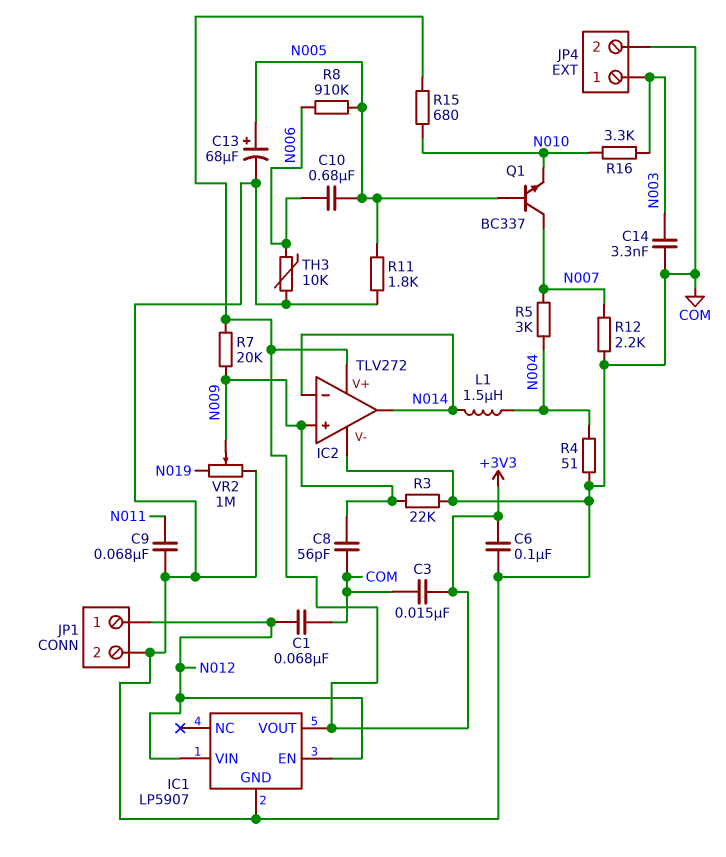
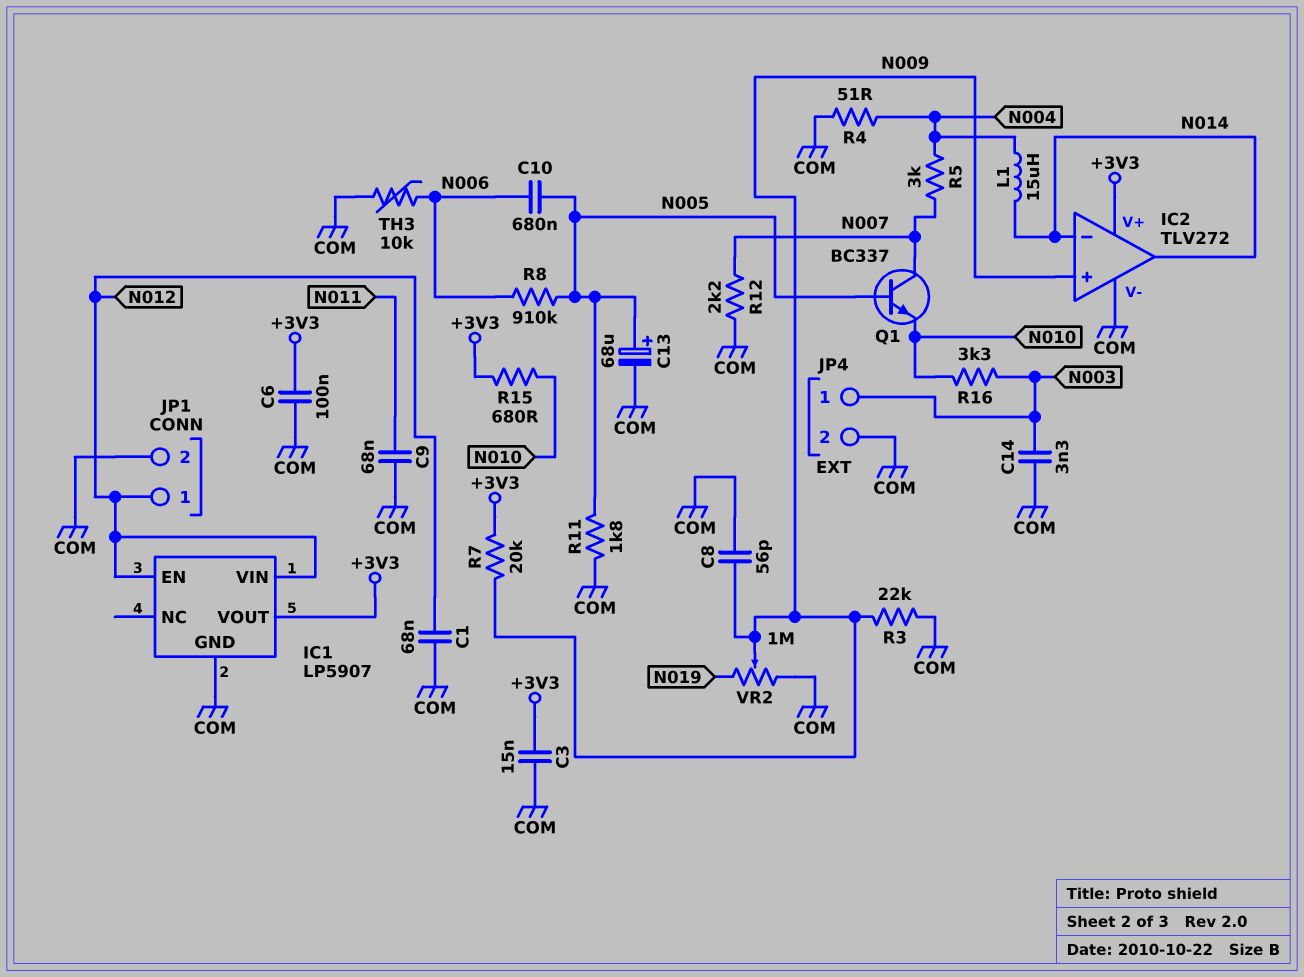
L1: 1.5uH (N004, N014) -> 15uH (N004, N014)

